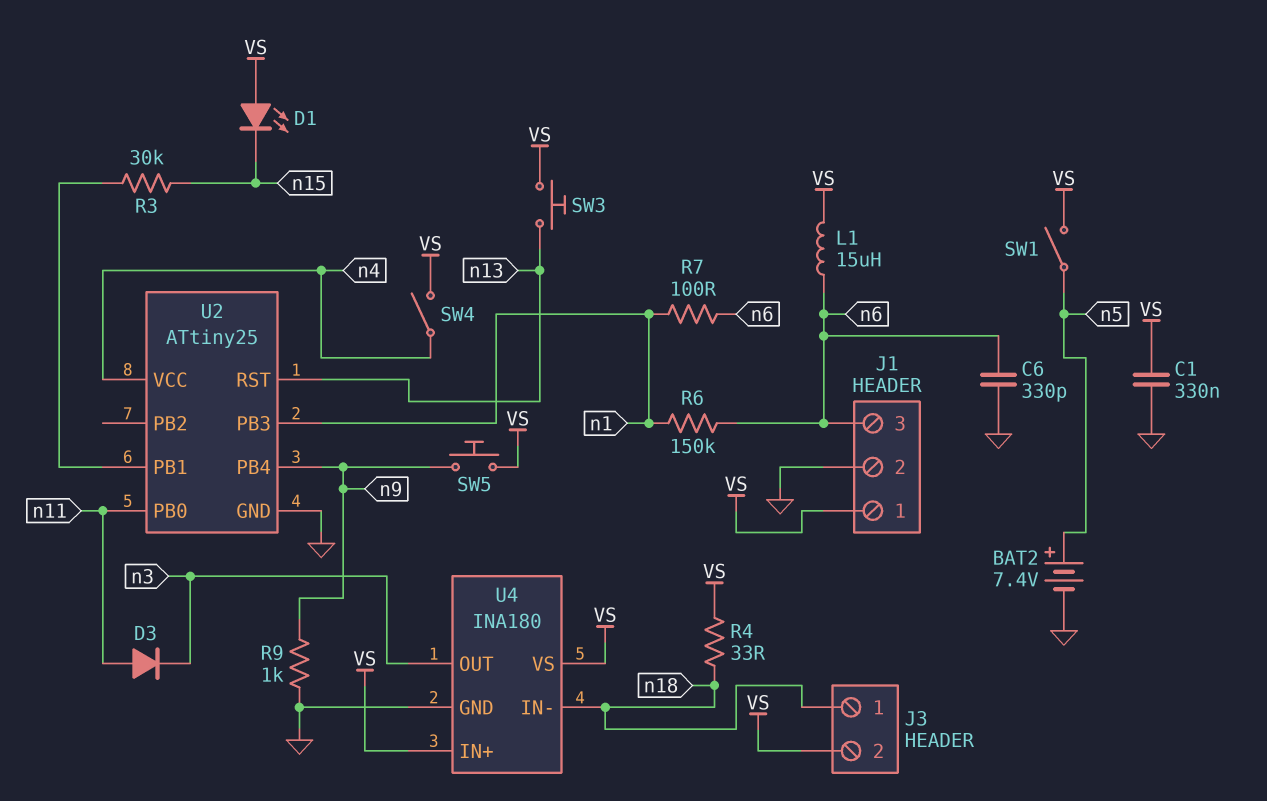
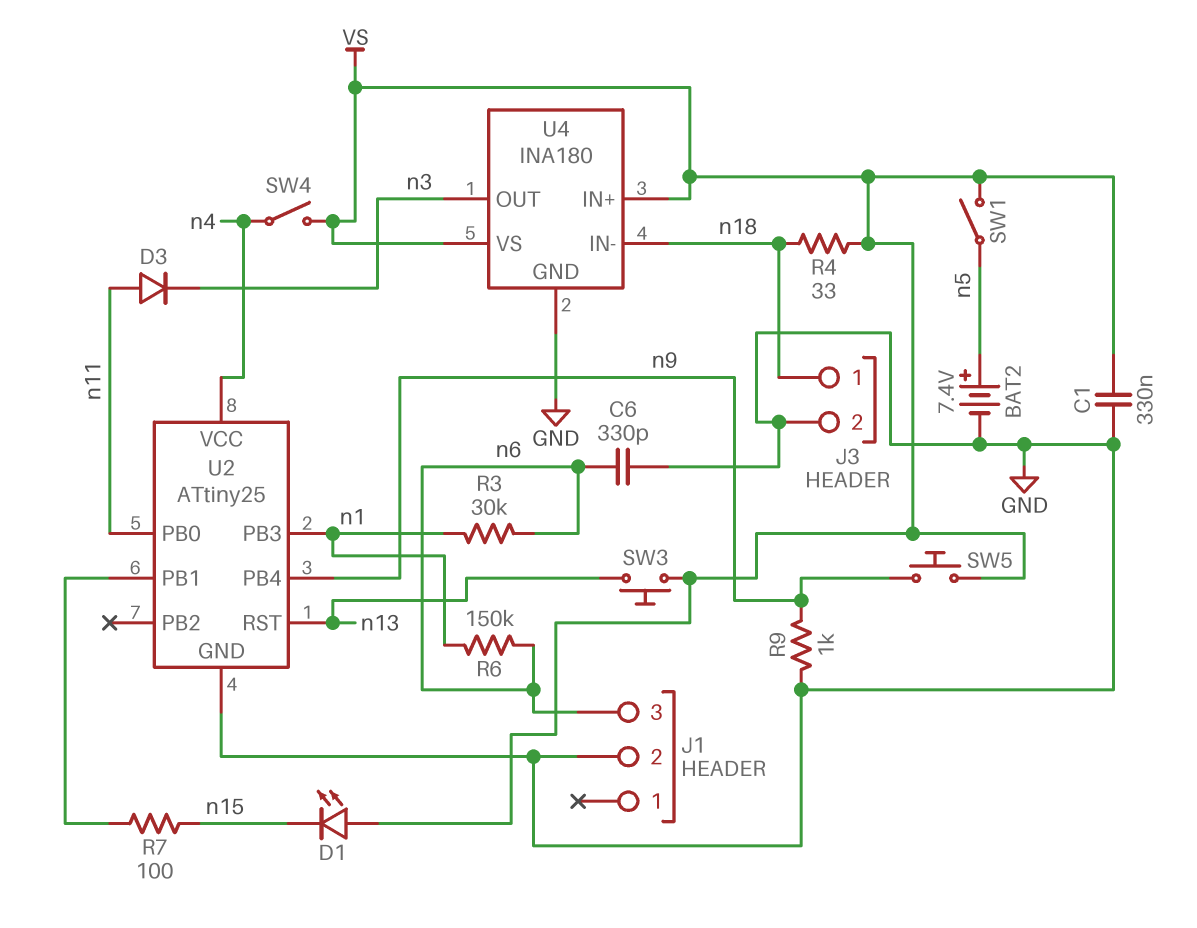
J1 pin 1: VS -> none
J3 pin 2: VS -> GND
L1: 15uH (VS, n6) -> none
R3: 30k (U2/PB1, n15) -> 30k (n1, n6)
R7: 100 (n1, n6) -> 100 (U2/PB1, n15)

